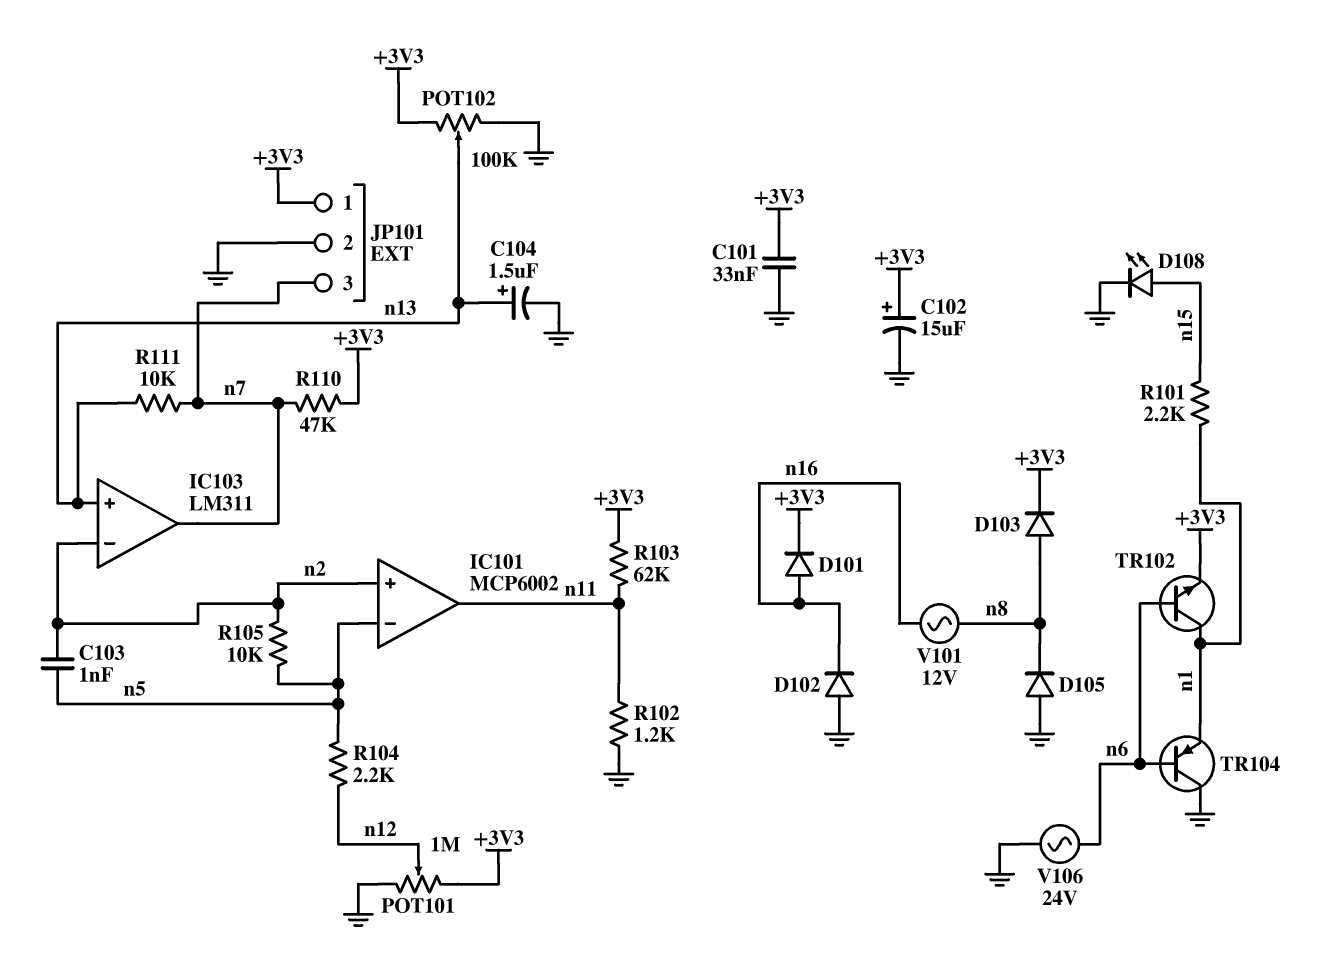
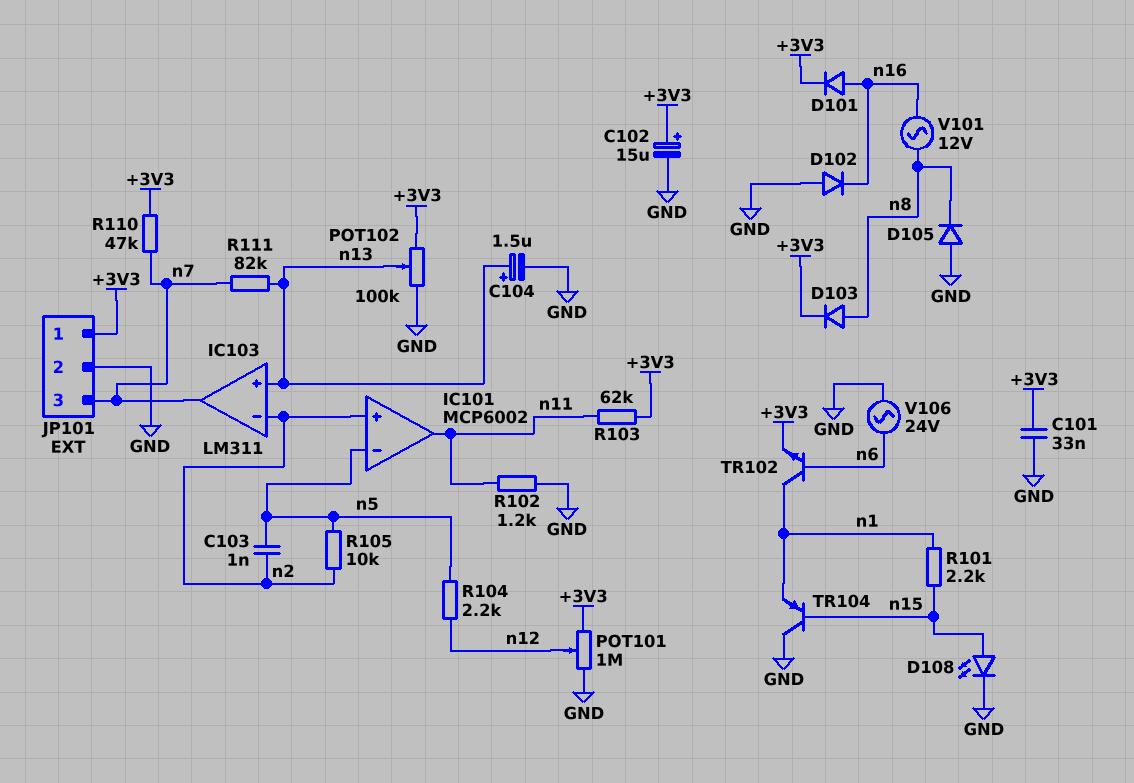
R111: 10k (n7, n13) -> 82k (n7, n13)
TR104: PNP (B n6, C GND, E n1) -> PNP (B n15, C GND, E n1)

